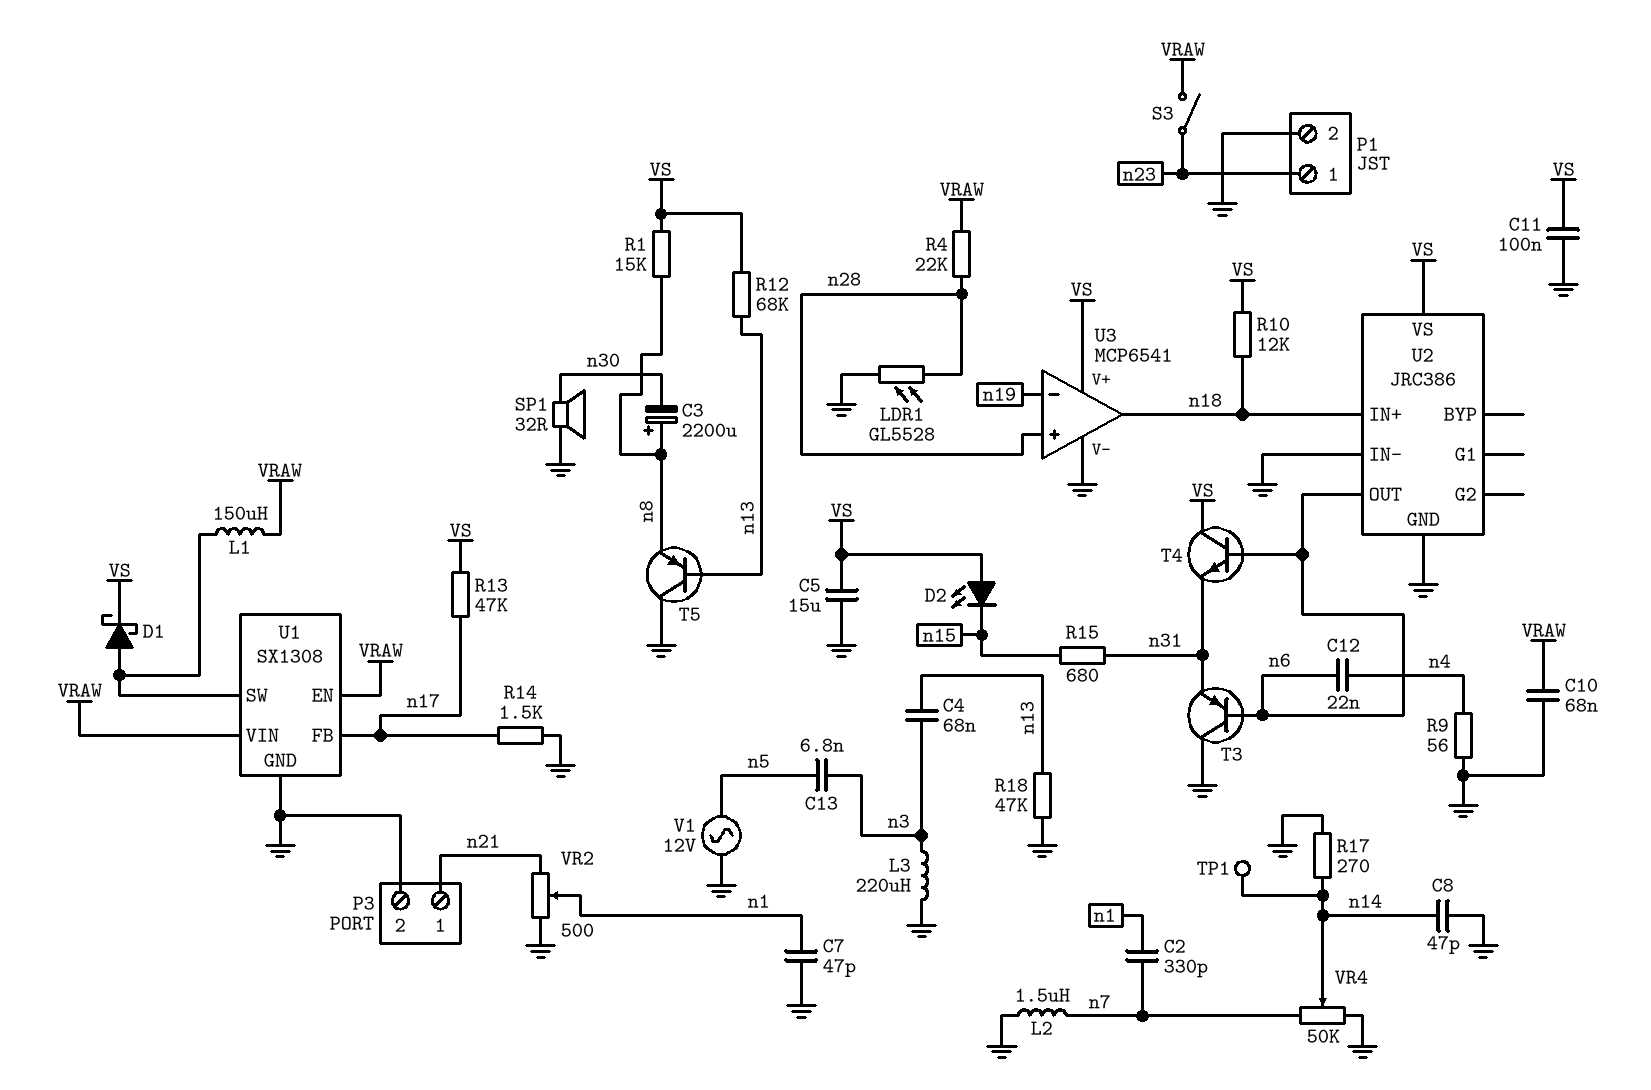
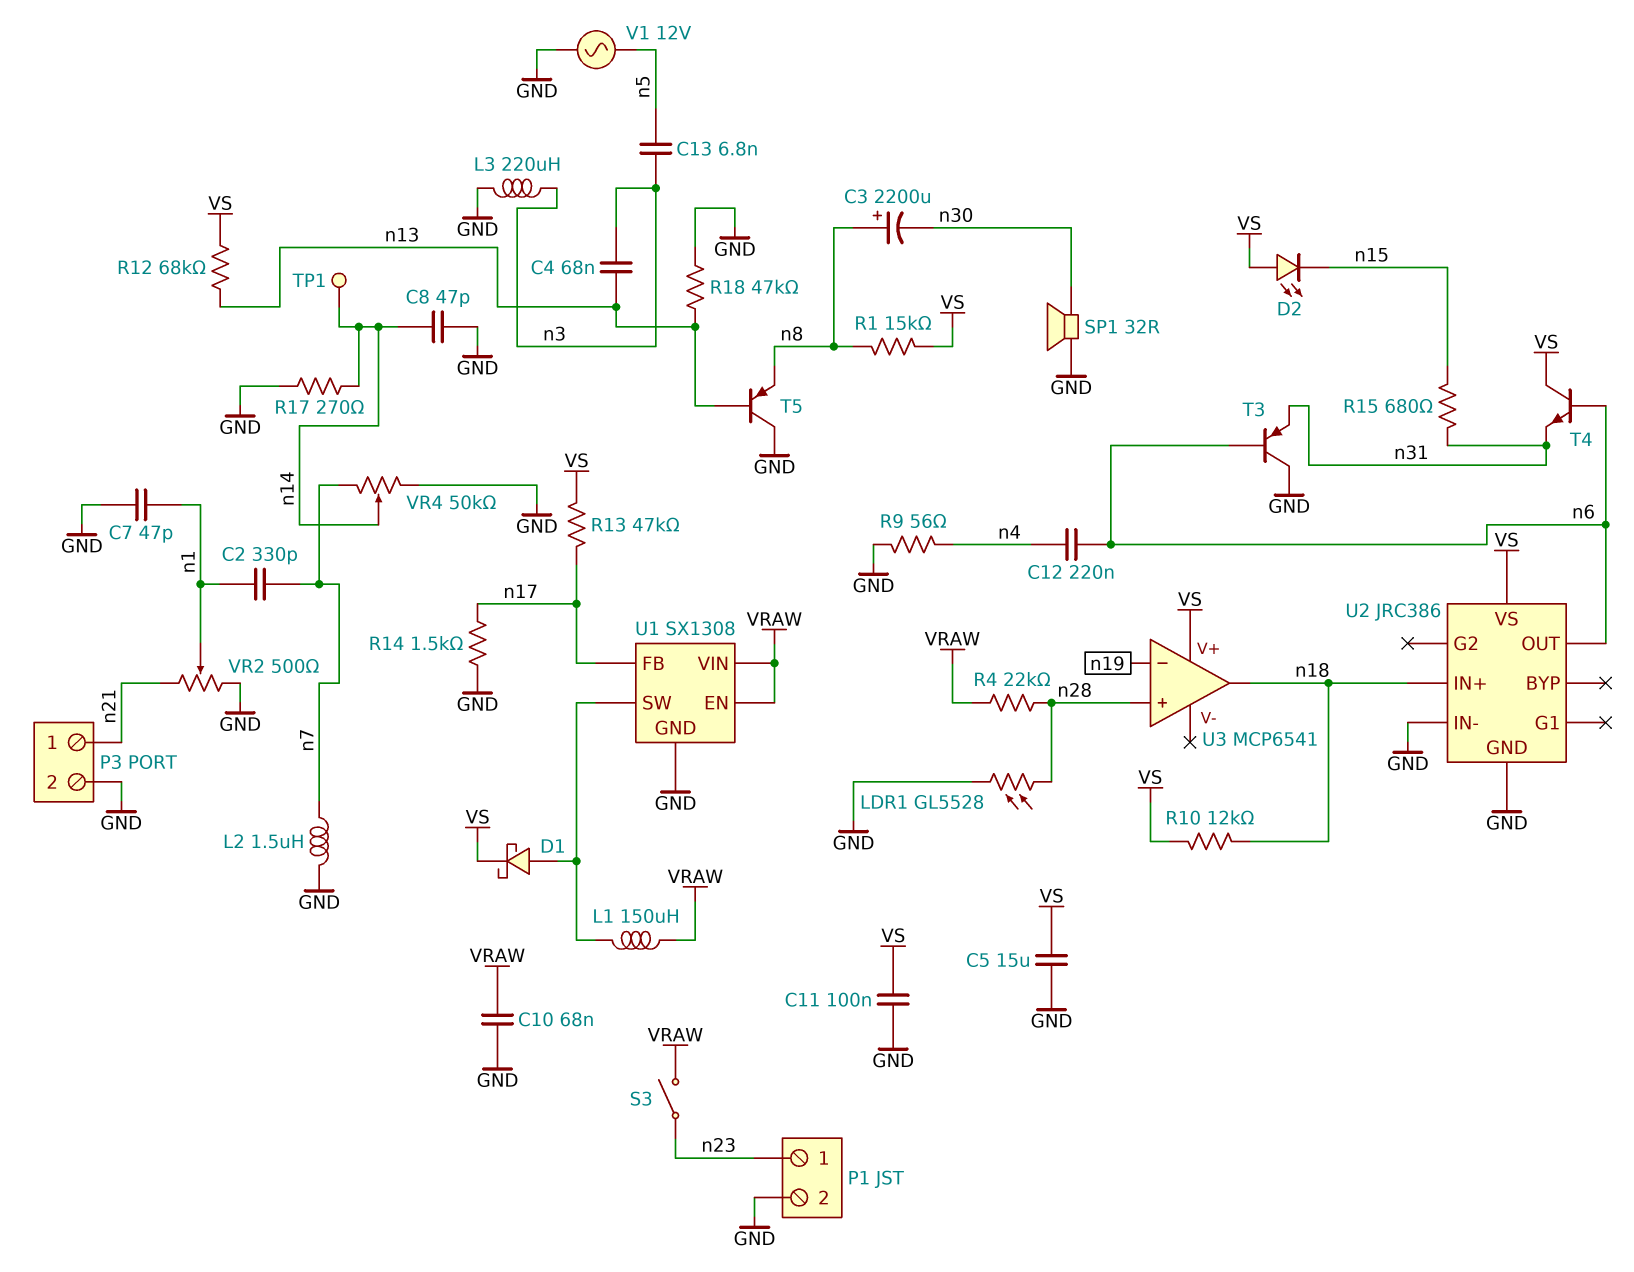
C12: 22nF (n4, n6) -> 220nF (n4, n6)
U3 pin V-: GND -> none

